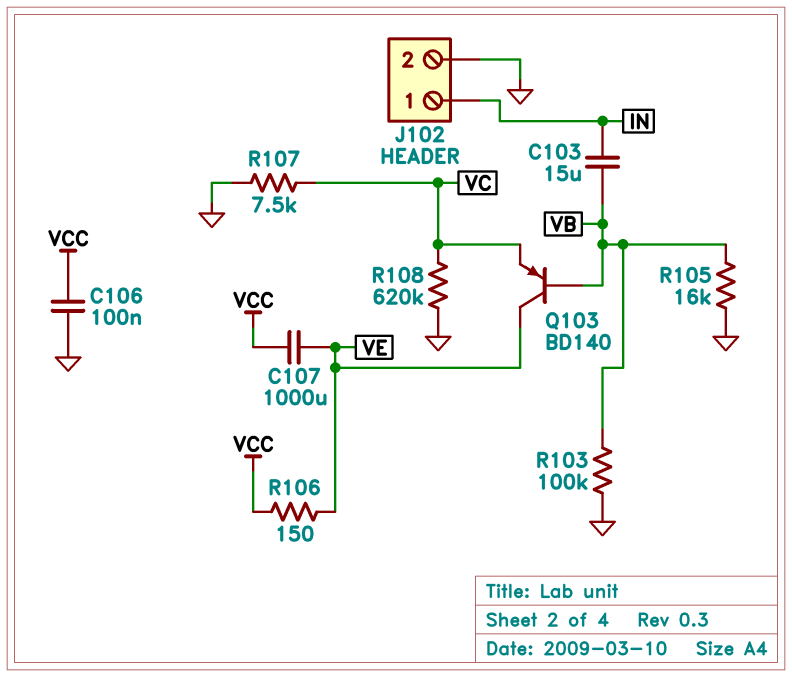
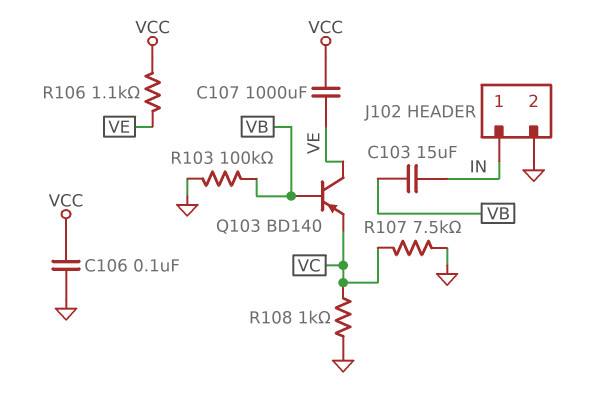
R105: 16k (GND, VB) -> none
R106: 150 (VCC, VE) -> 1.1k (VCC, VE)
R108: 620k (GND, VC) -> 1k (GND, VC)

